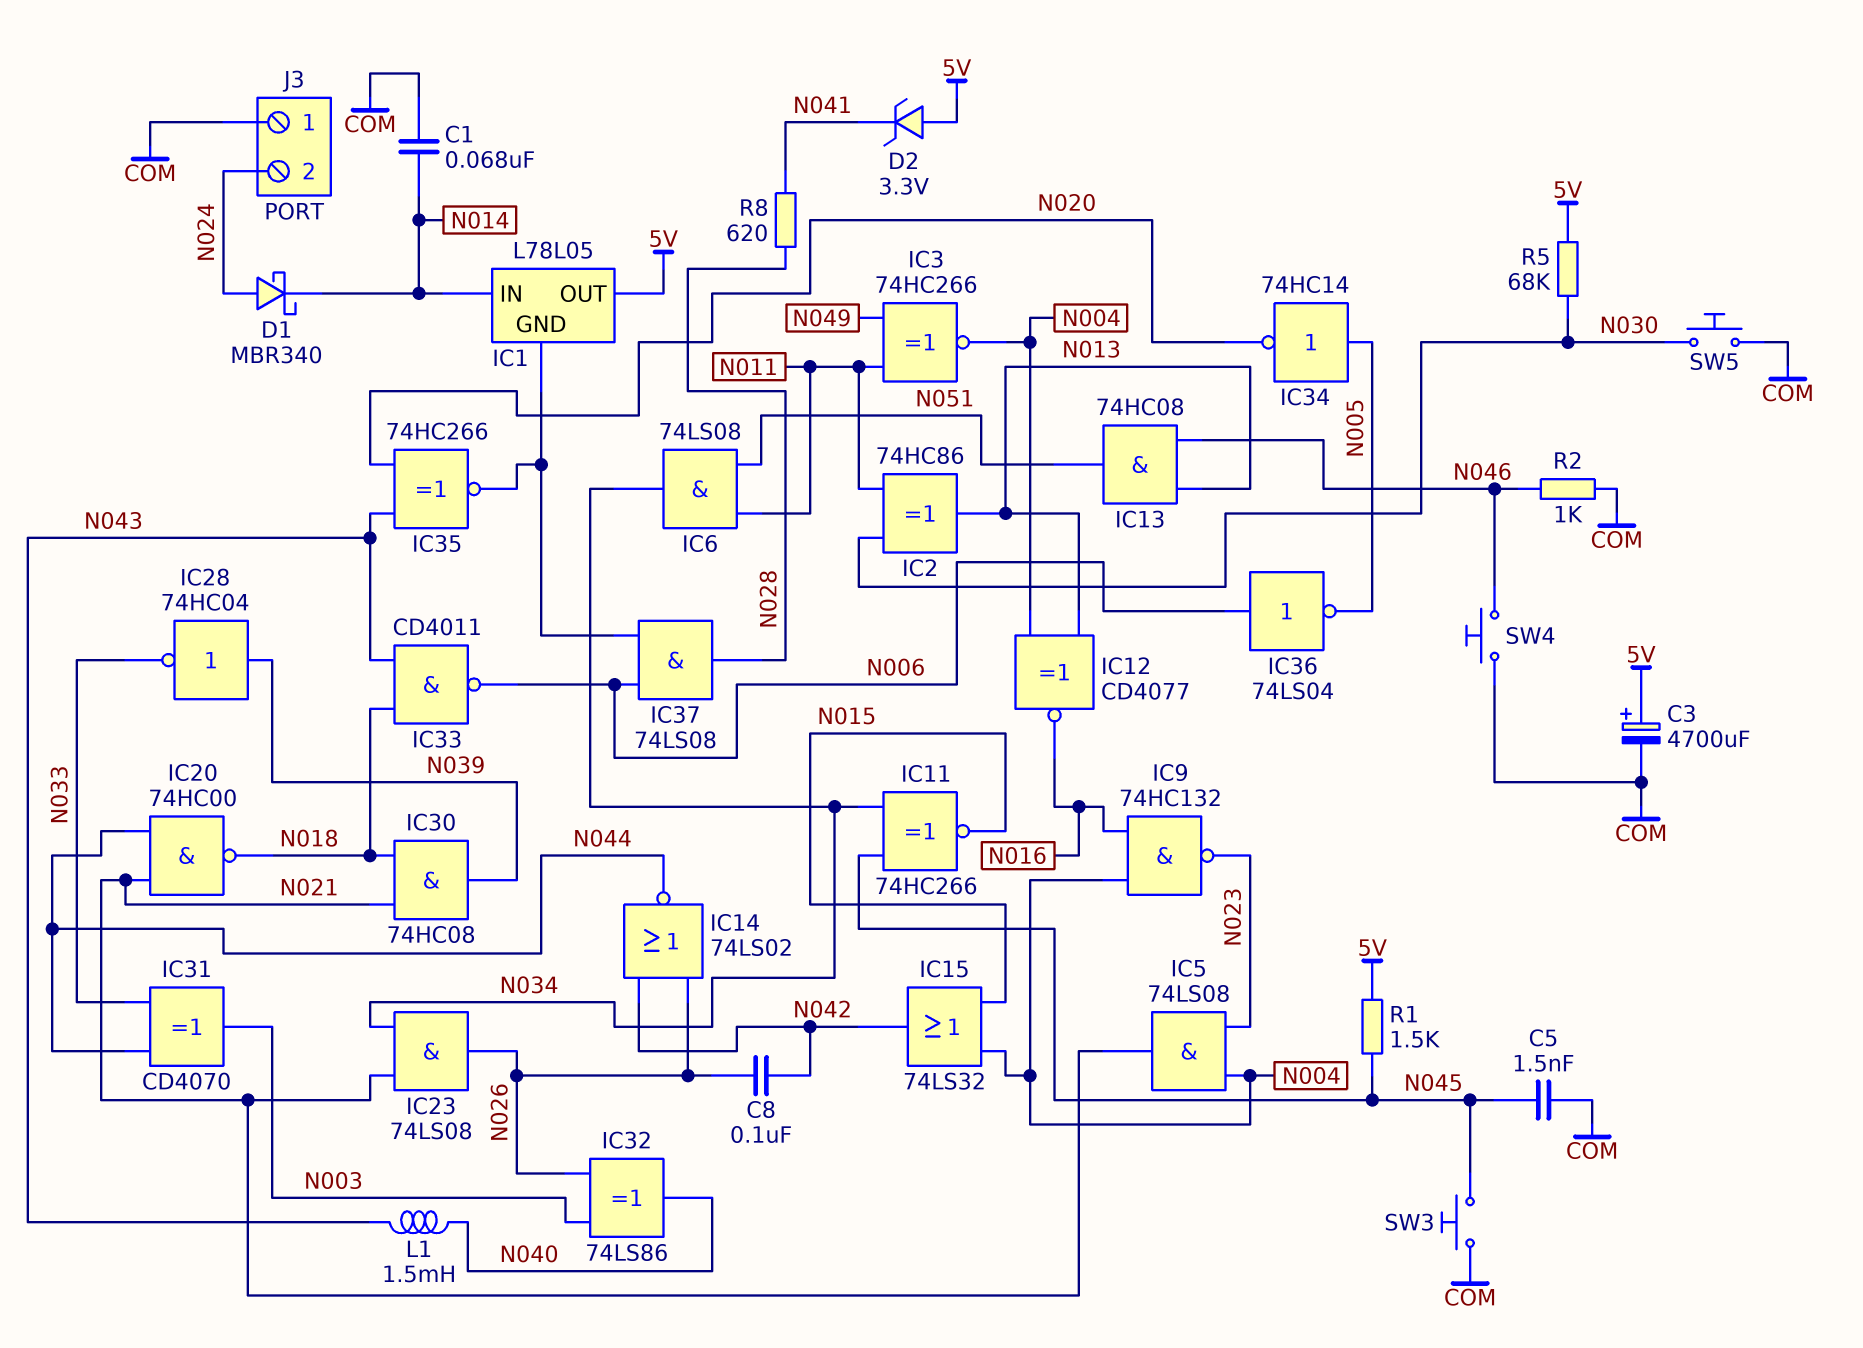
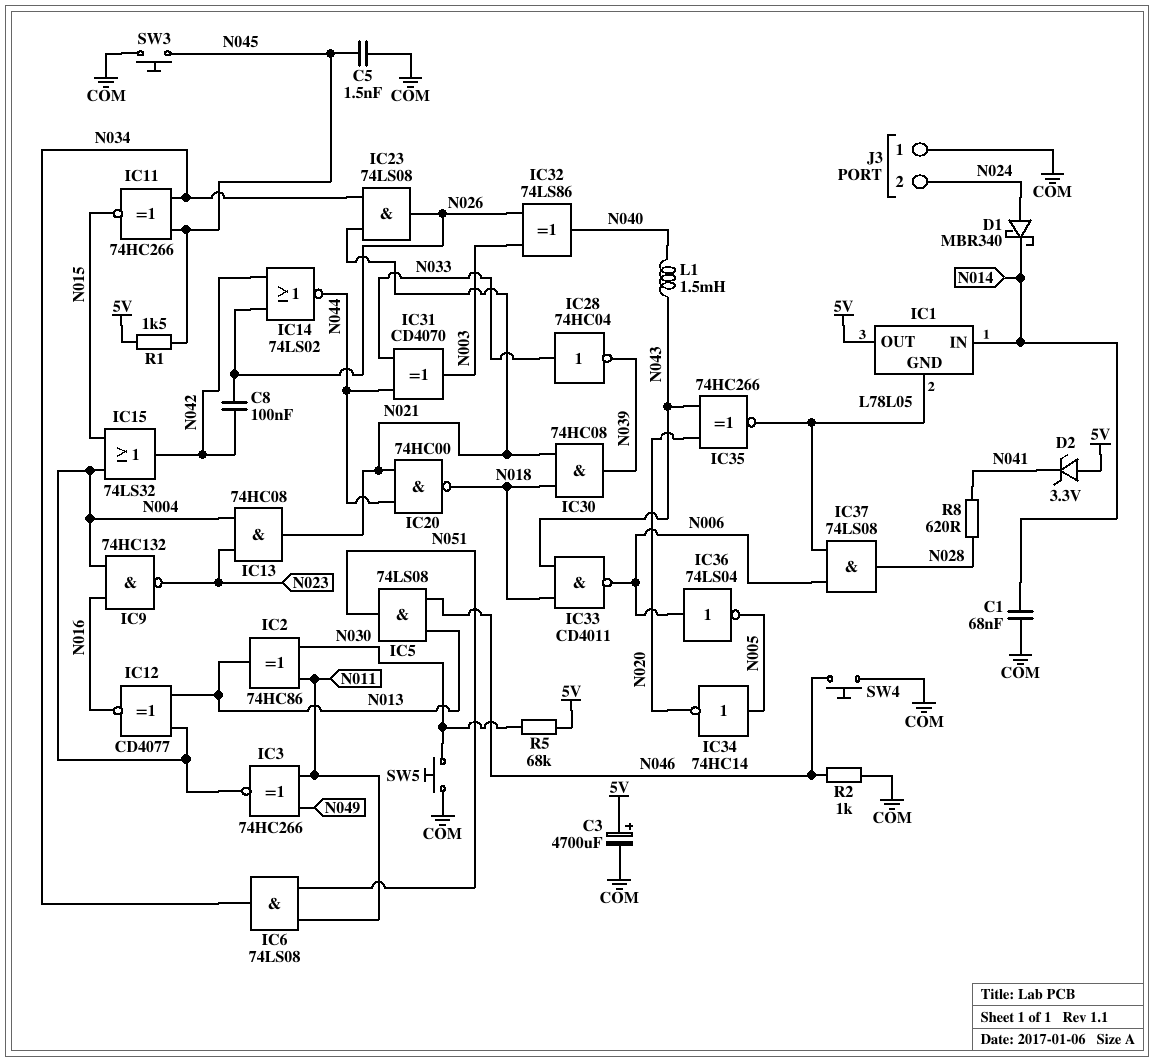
IC5: AND 74LS08 (in N004, in N023, out N021) -> AND 74LS08 (in N013, in N046, out N051)
IC13: AND 74HC08 (in N013, in N046, out N051) -> AND 74HC08 (in N004, in N023, out N021)
IC28: NOT 74HC04 (in N039, out N033) -> NOT 74HC04 (in N033, out N039)

